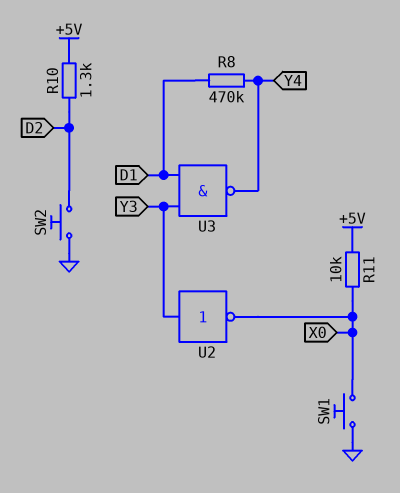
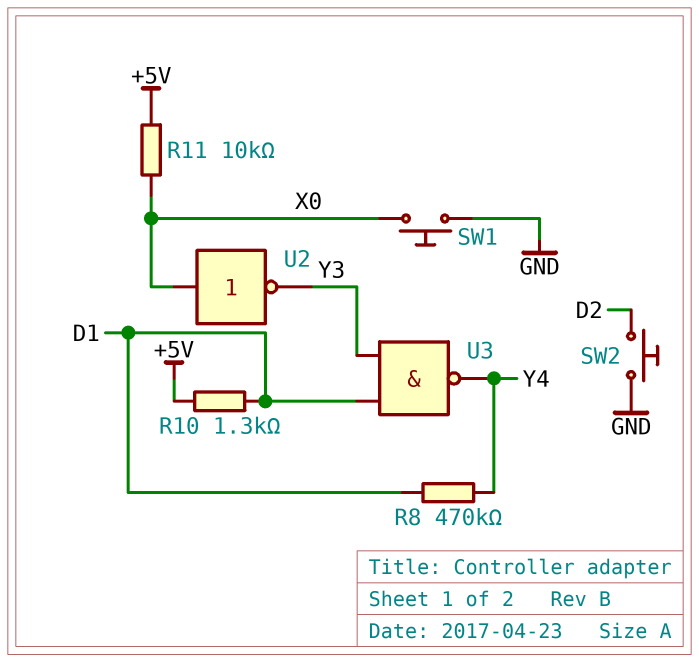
R10: 1.3k (+5V, D2) -> 1.3k (+5V, D1)
U2: NOT (in Y3, out X0) -> NOT (in X0, out Y3)

